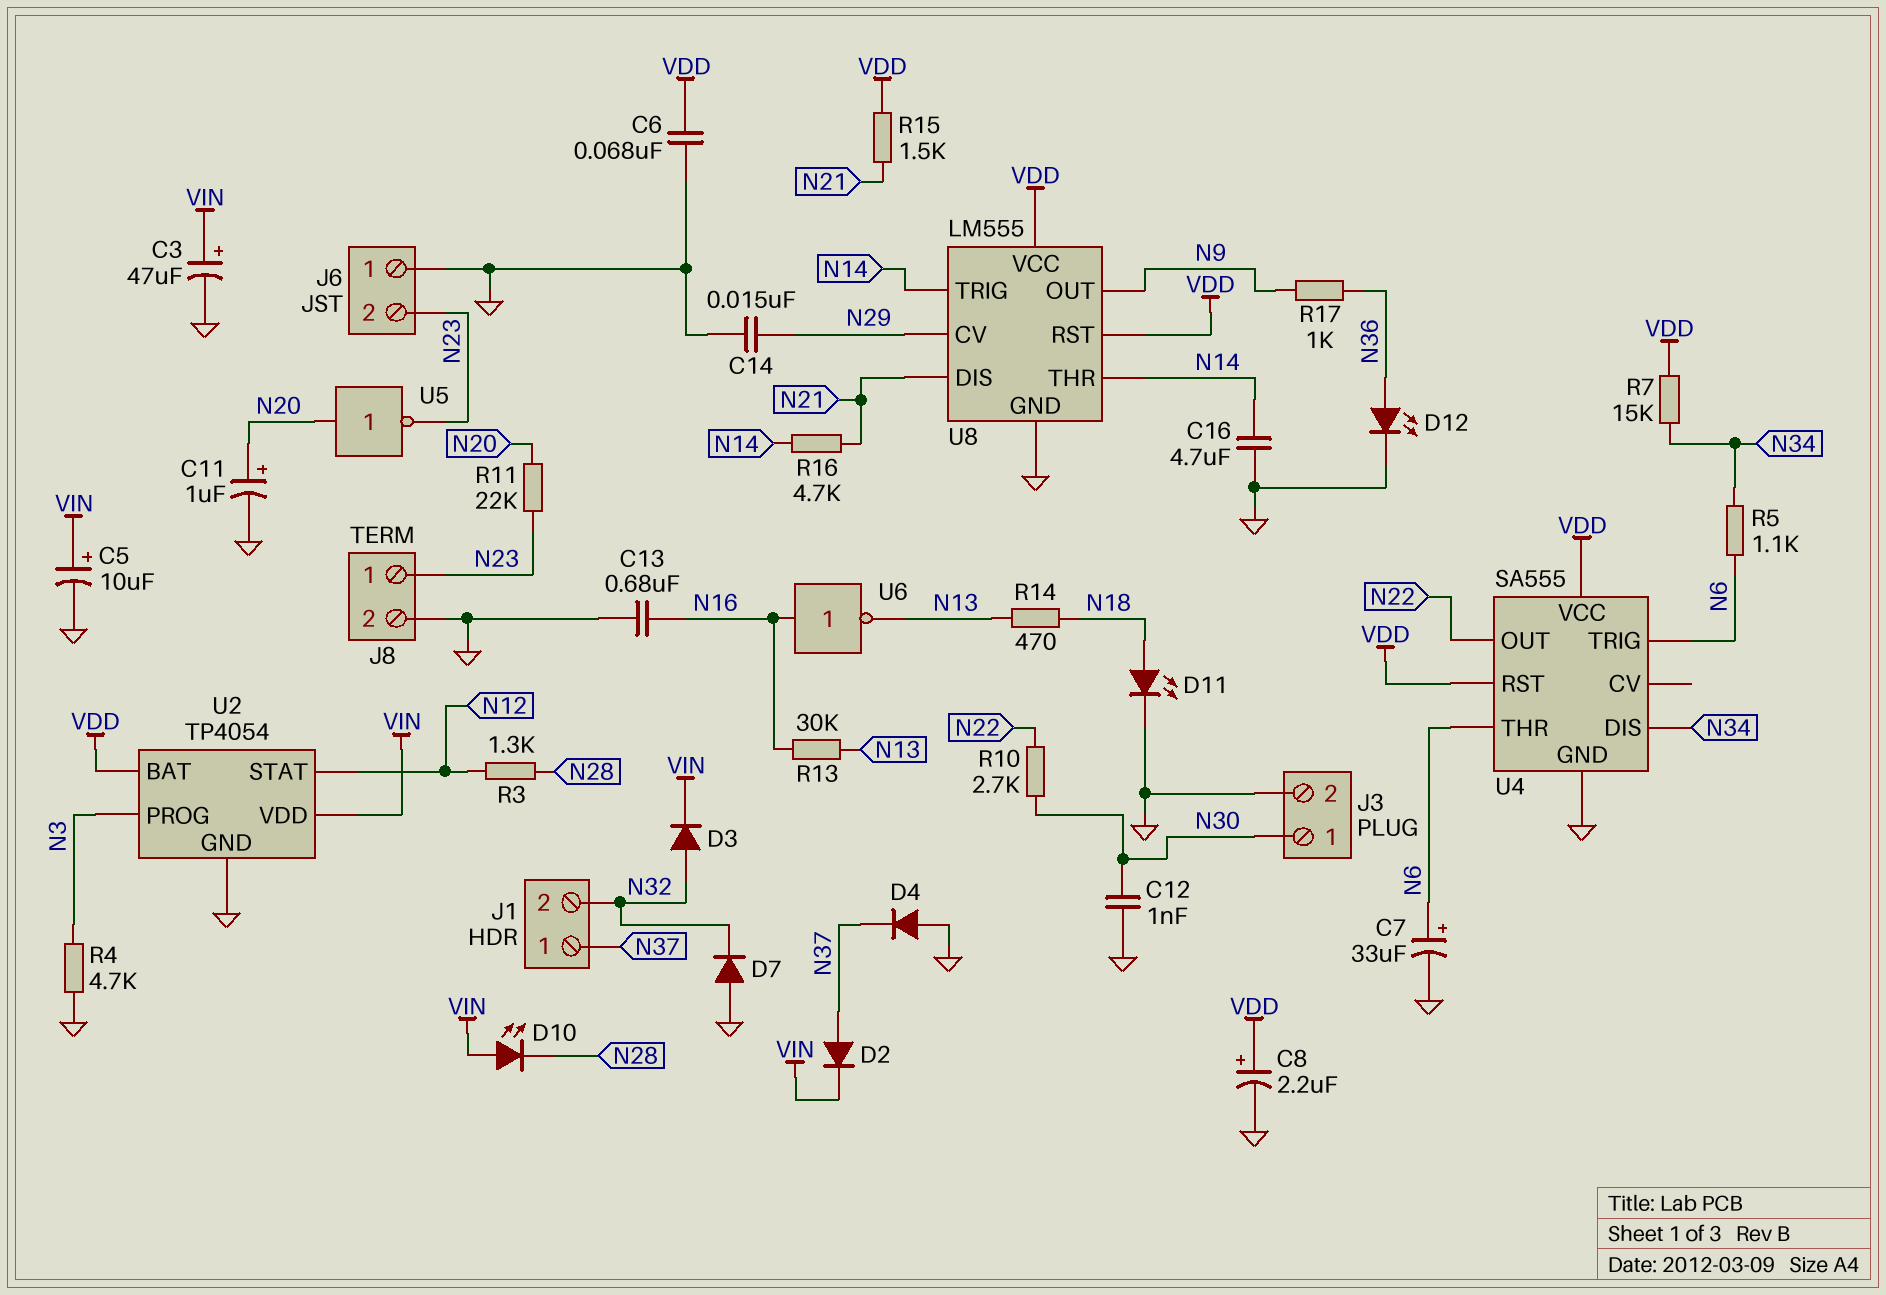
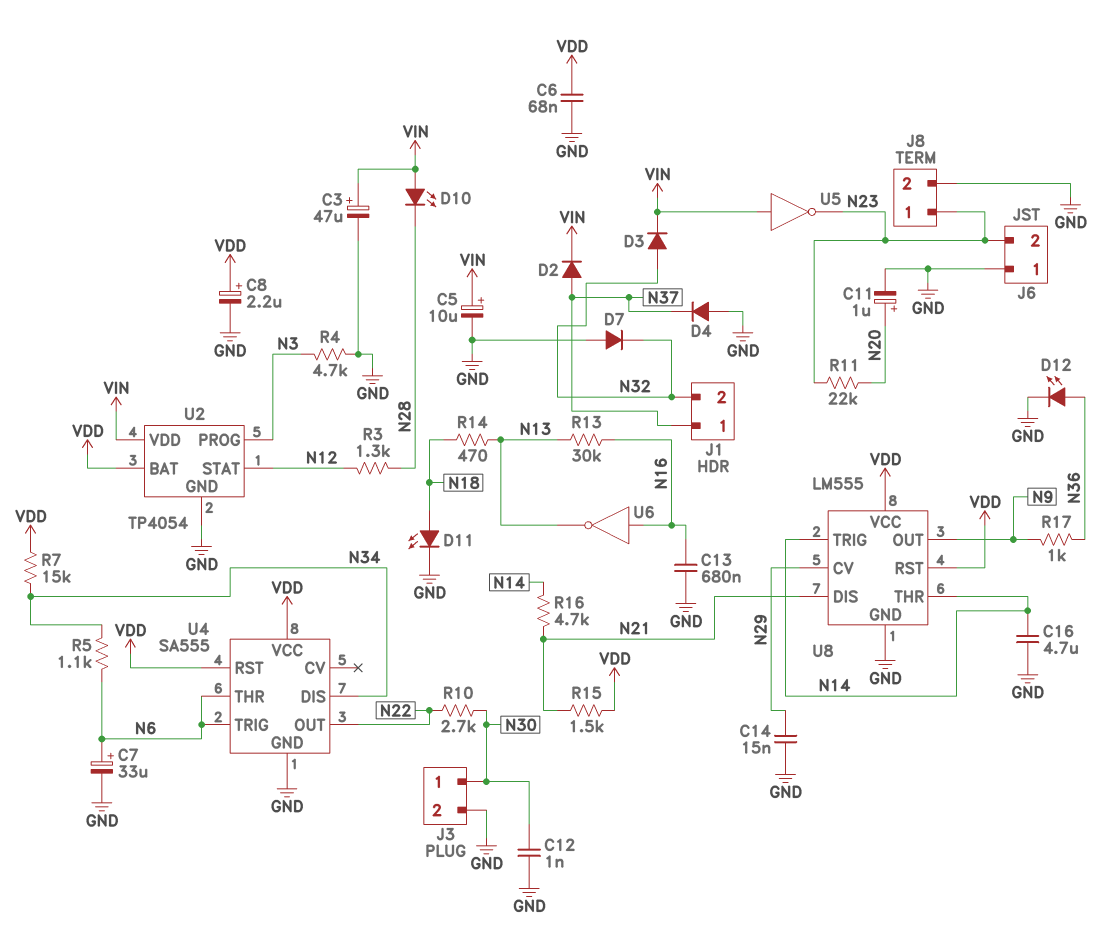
U5: NOT (in N20, out N23) -> NOT (in VIN, out N23)

